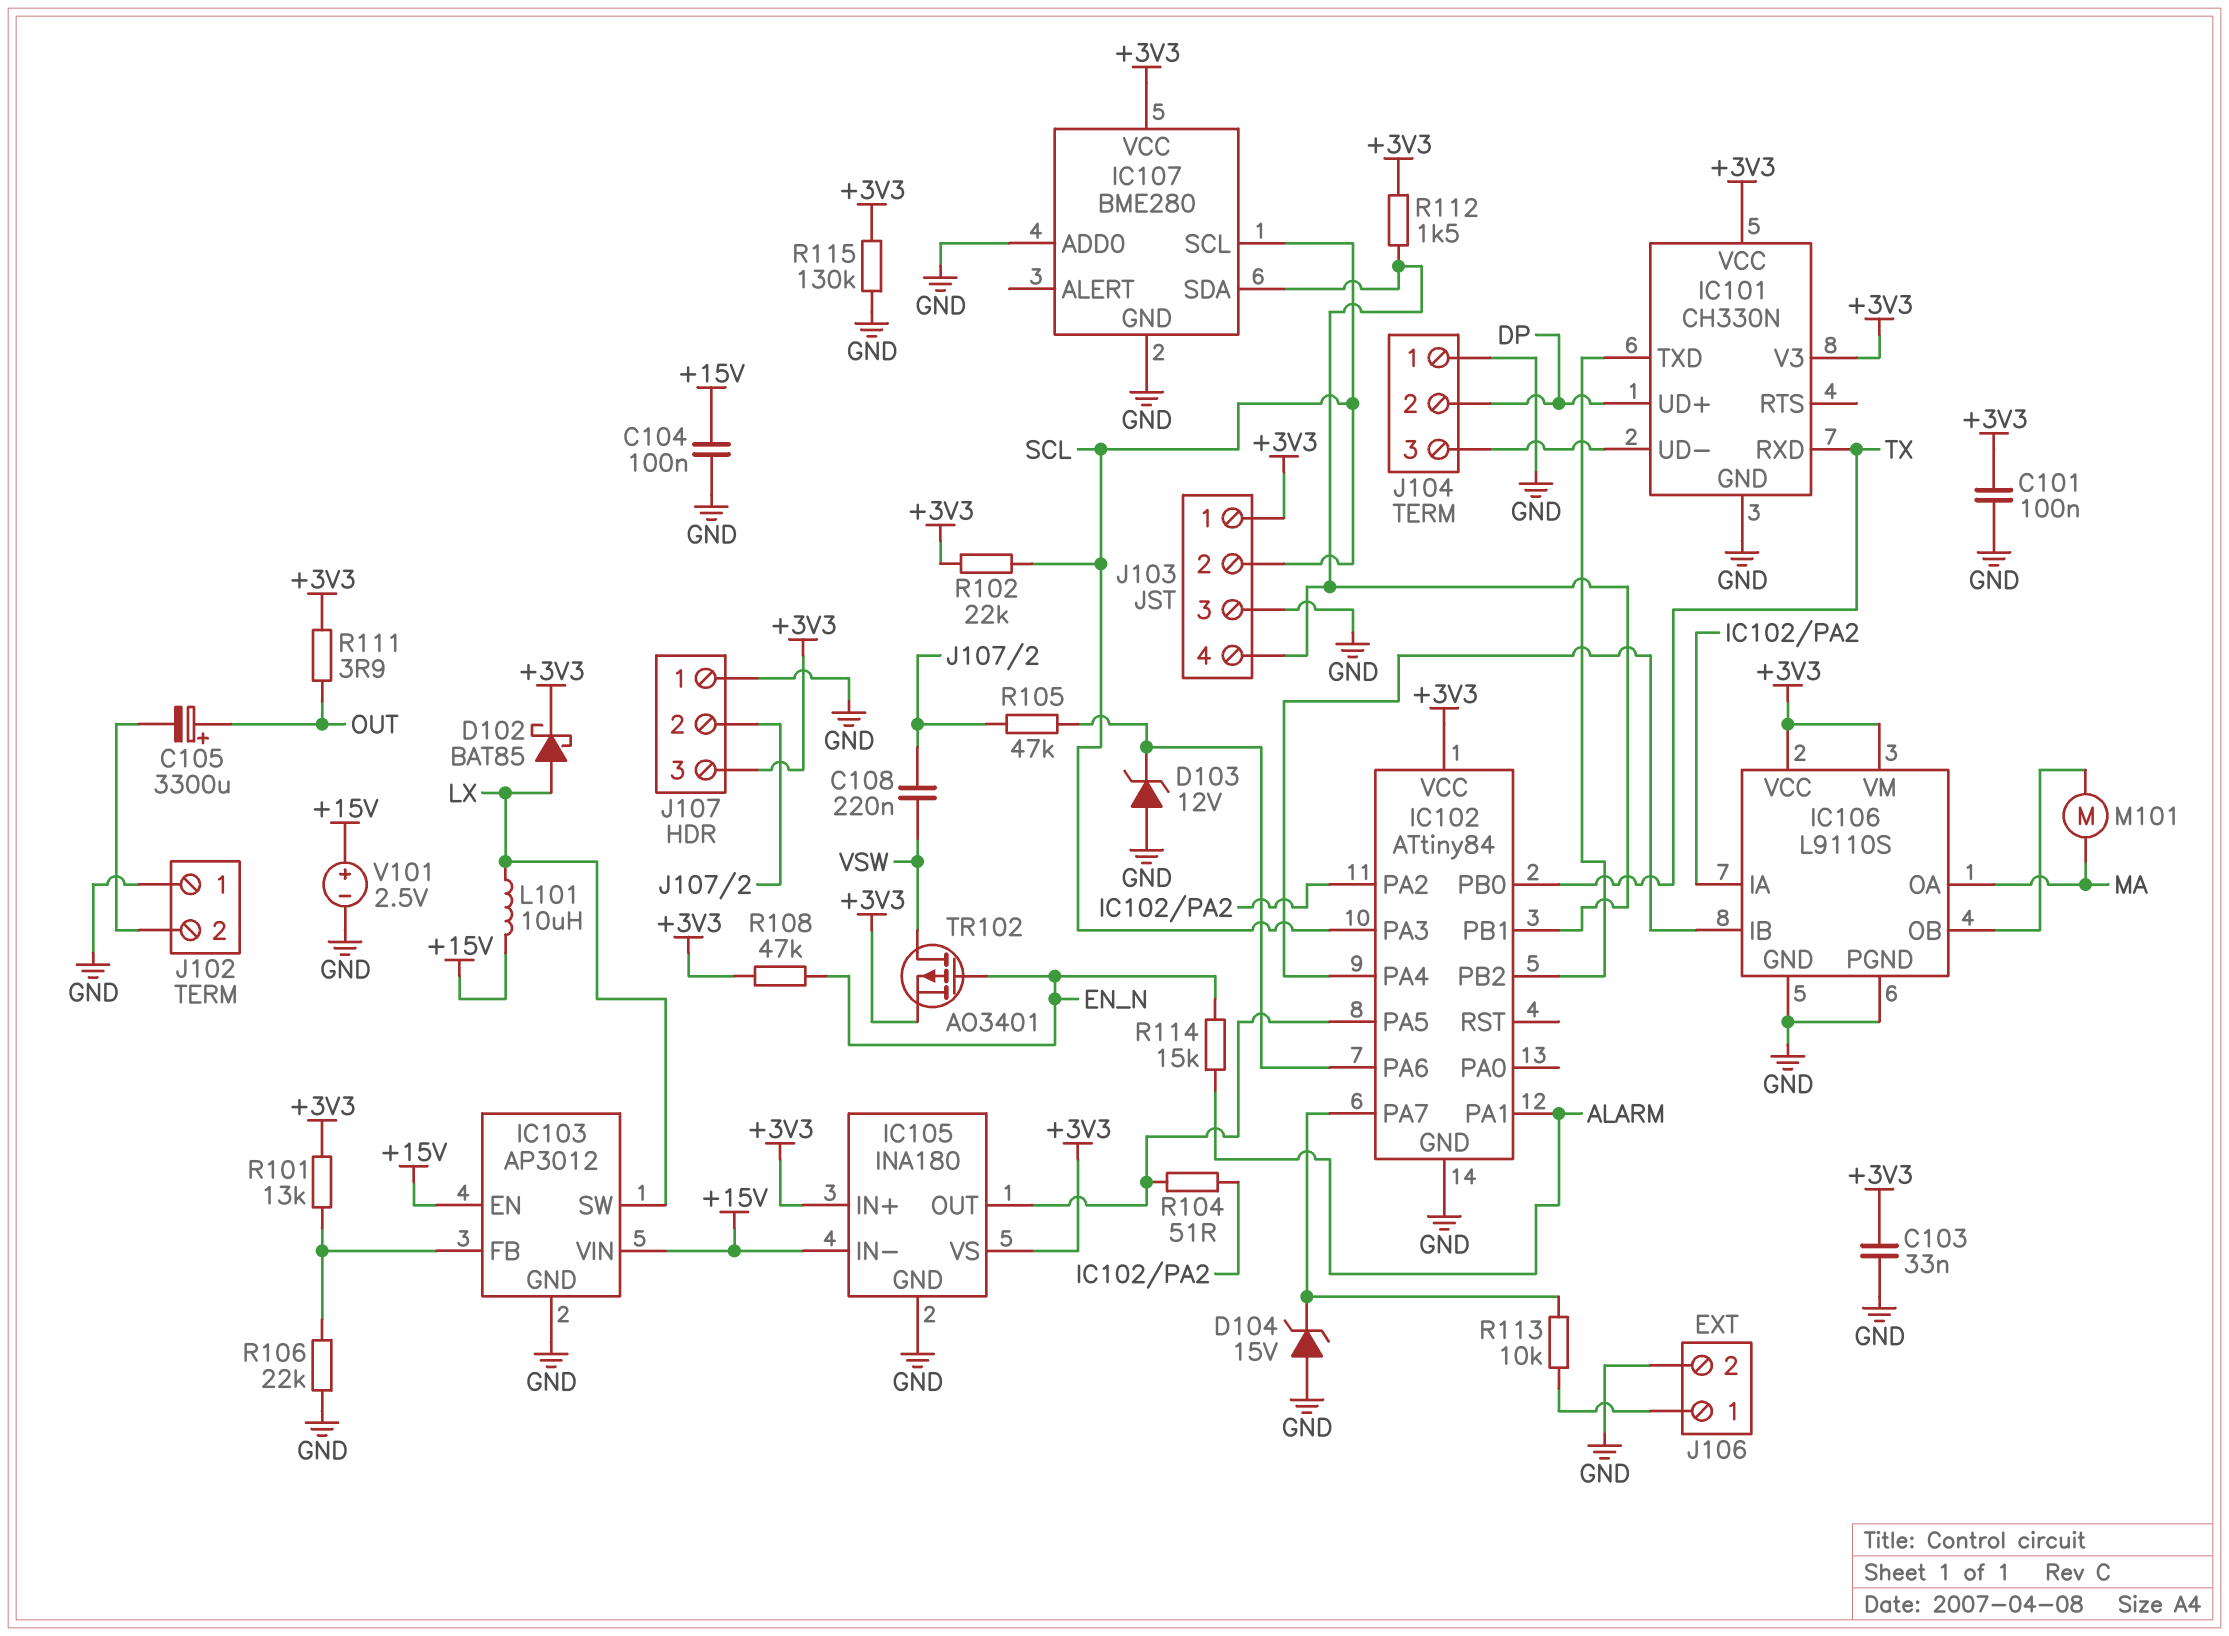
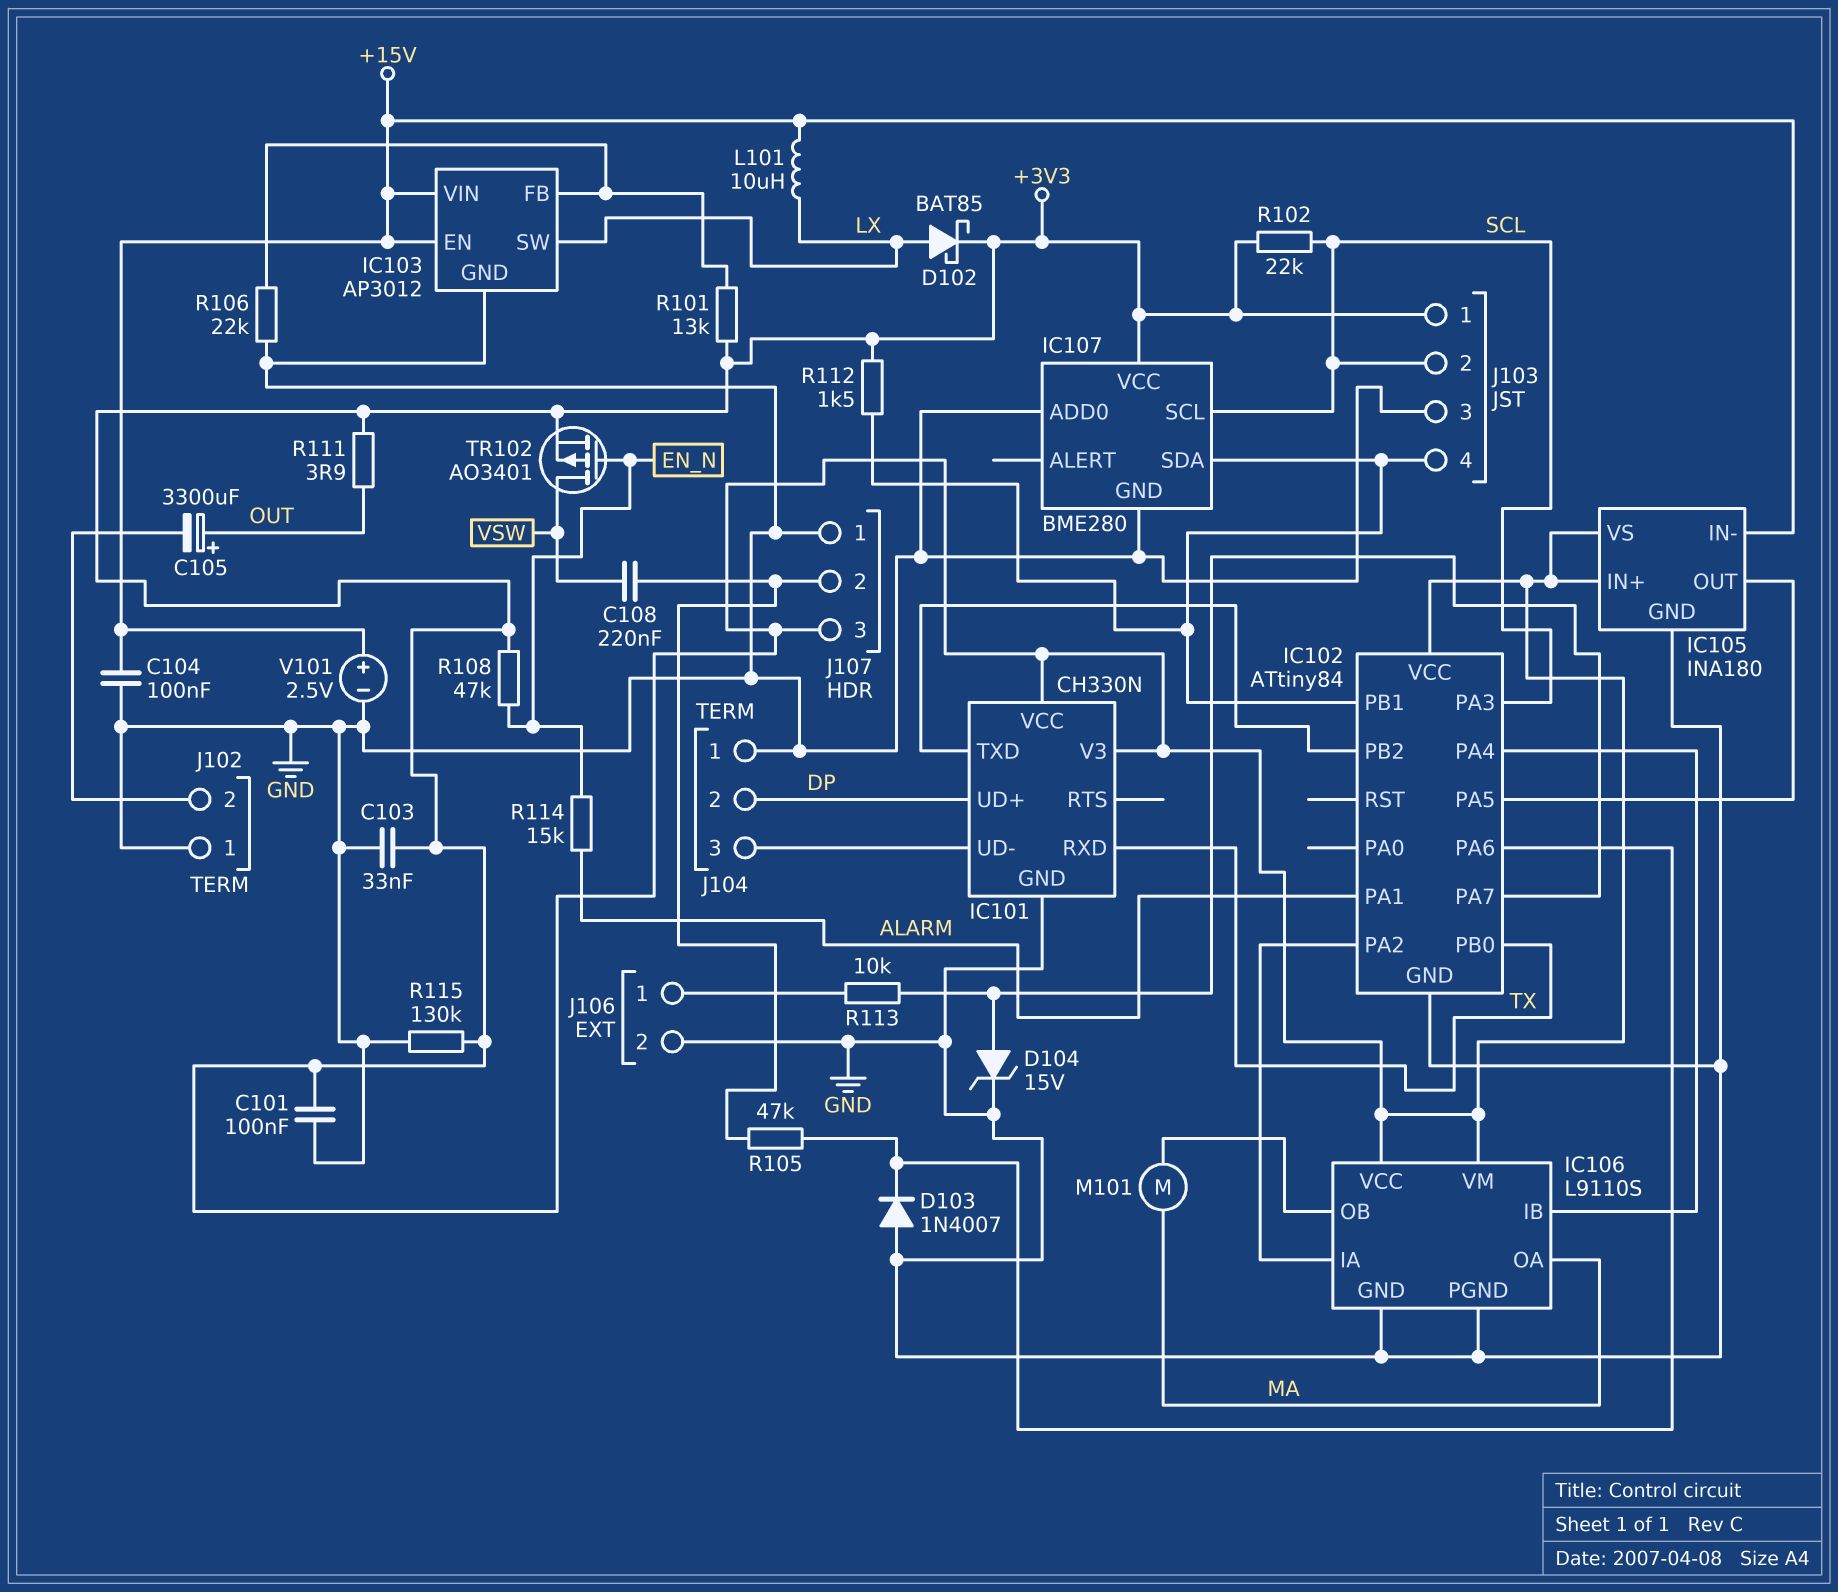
D103: zener 12V (A GND, K IC102/PA6) -> diode 1N4007 (A GND, K IC102/PA6)
D104: zener 15V (A GND, K IC102/PA7) -> zener 15V (A IC102/PA7, K GND)
R104: 51 (IC102/PA2, IC102/PA5) -> none

